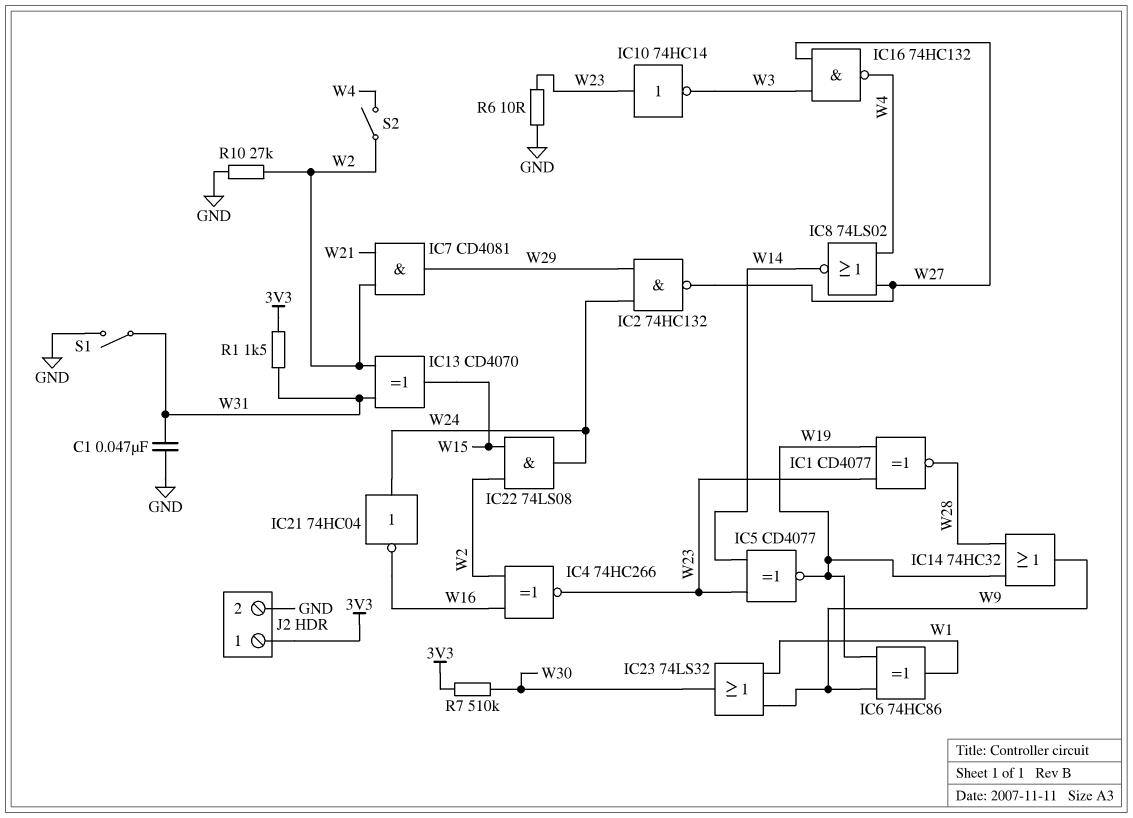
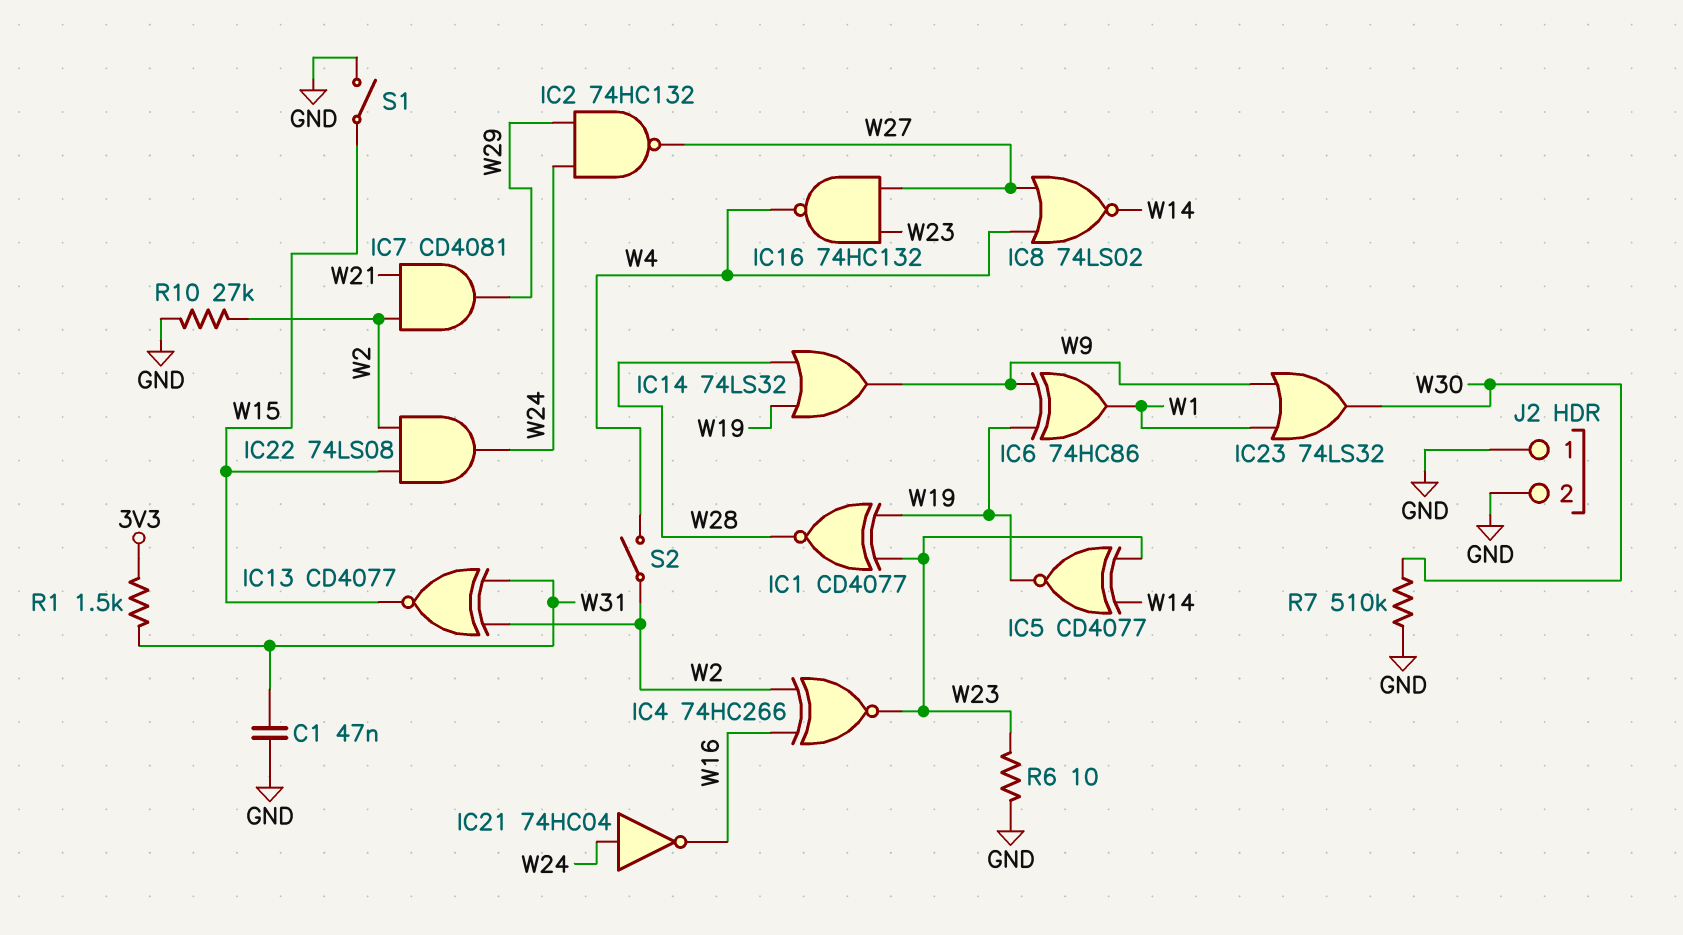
IC10: NOT 74HC14 (in W23, out W3) -> none
IC13: XOR CD4070 (in W2, in W31, out W15) -> XNOR CD4077 (in W2, in W31, out W15)
IC14: OR 74HC32 (in W19, in W28, out W9) -> OR 74LS32 (in W19, in W28, out W9)
IC16: NAND 74HC132 (in W3, in W27, out W4) -> NAND 74HC132 (in W23, in W27, out W4)
J2 pin 1: 3V3 -> GND
R7: 510k (3V3, W30) -> 510k (GND, W30)
S1: switch (GND, W31) -> switch (GND, W15)

